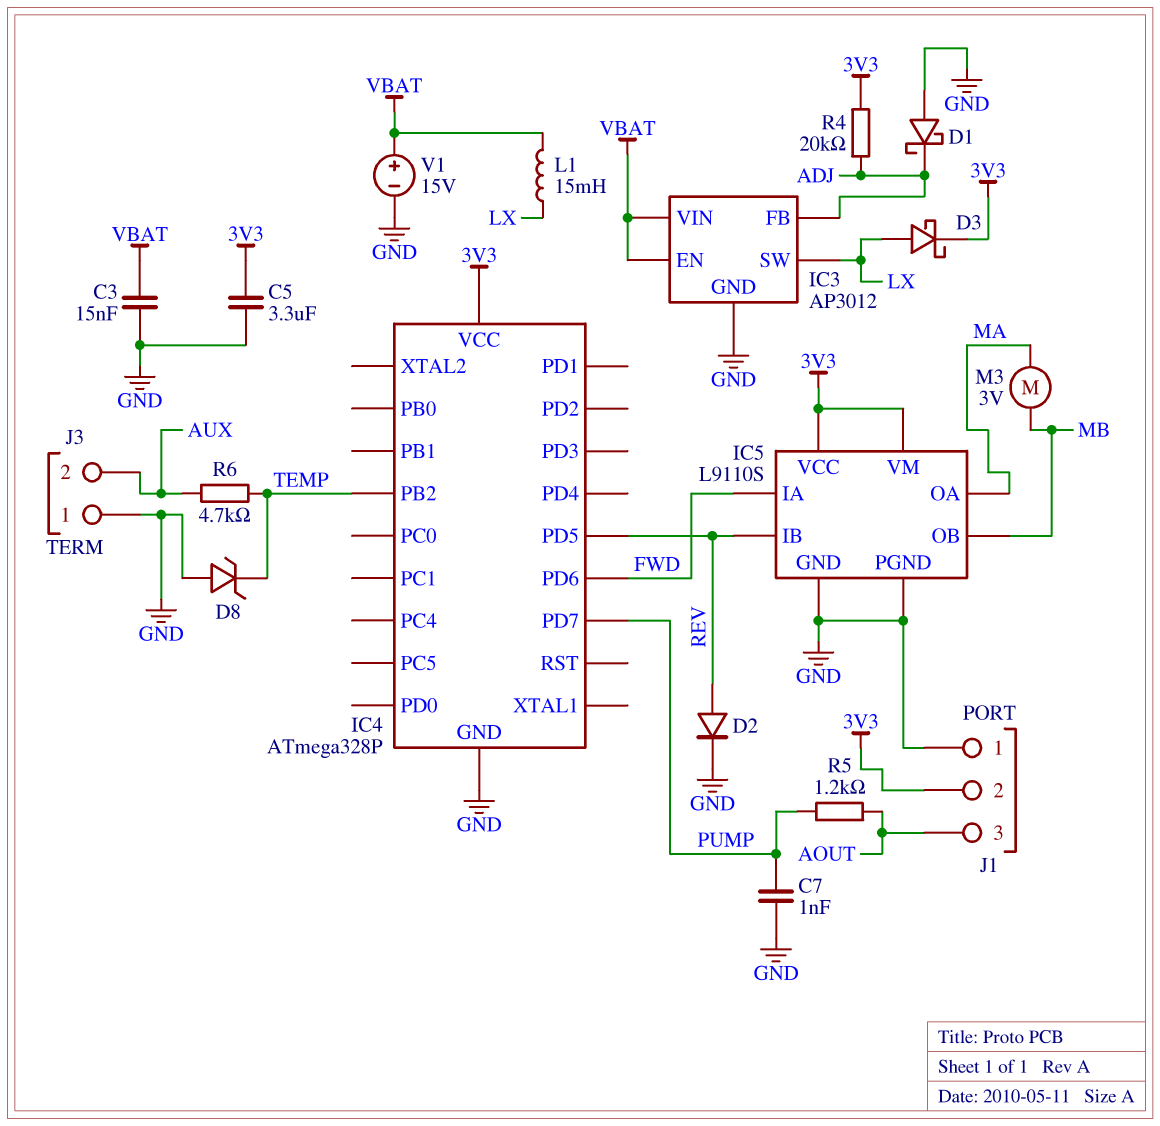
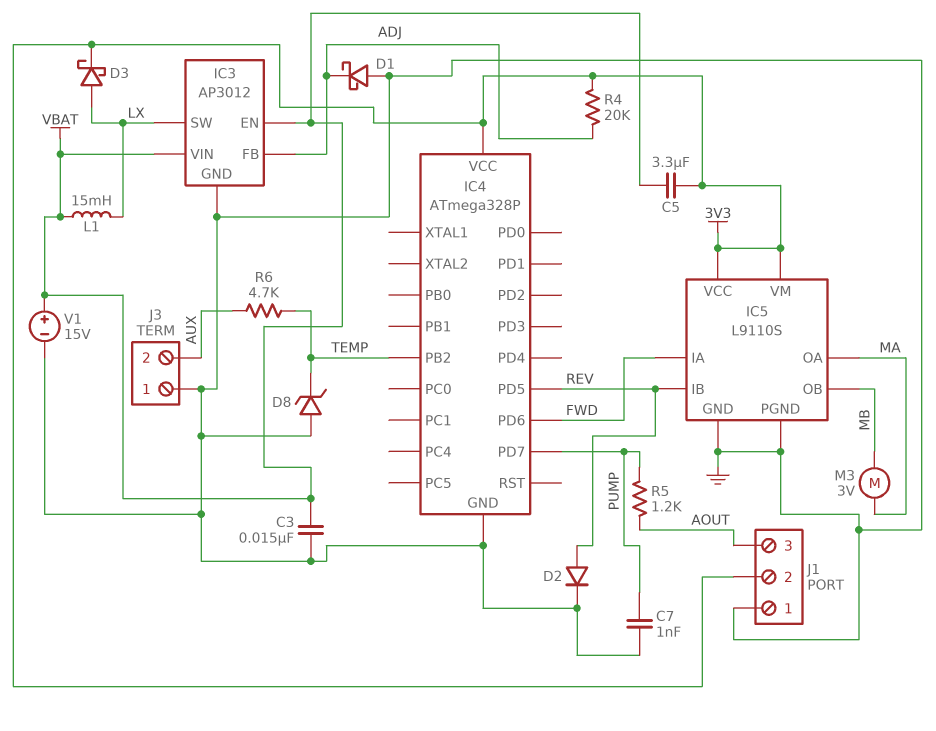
C5: 3.3uF (3V3, GND) -> 3.3uF (3V3, VBAT)

